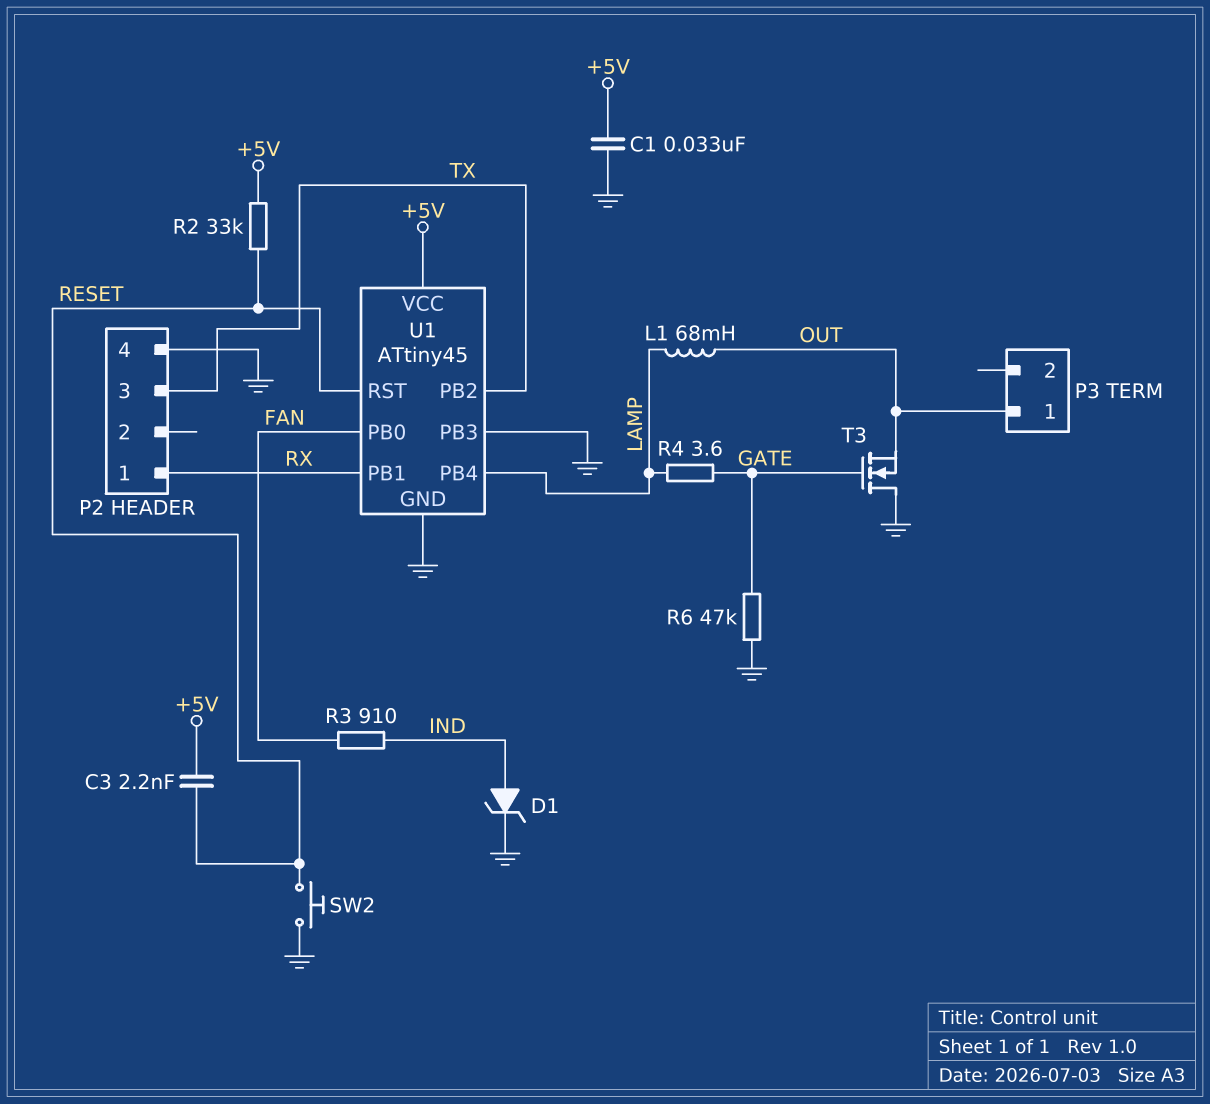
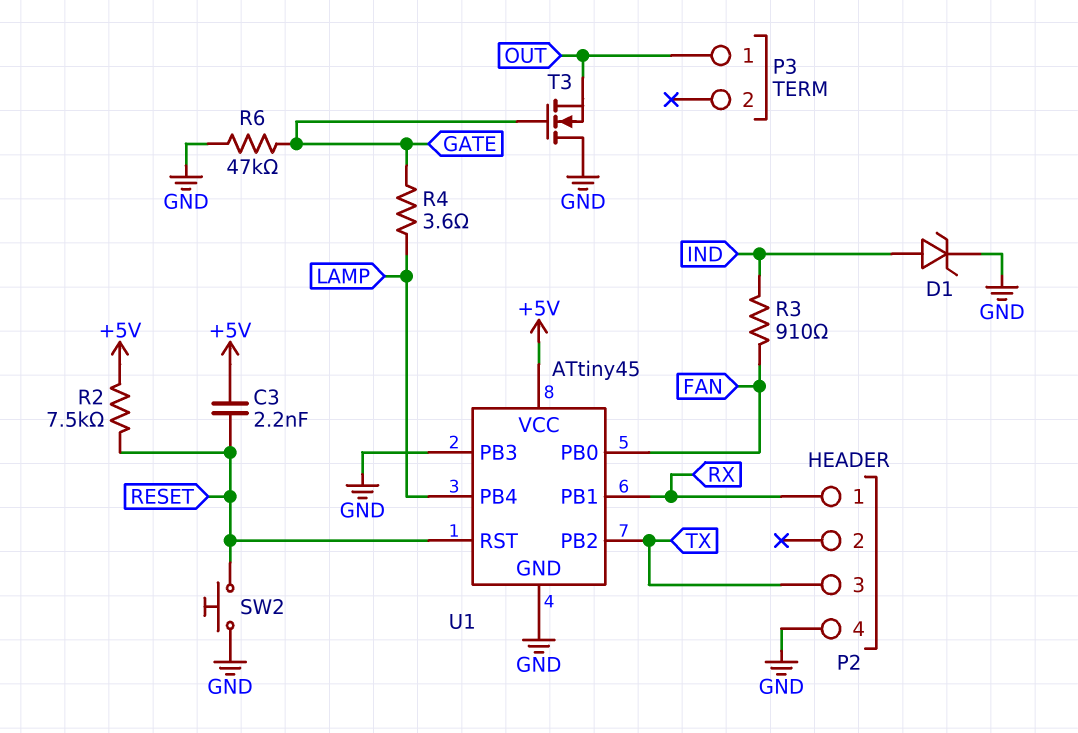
C1: 33nF (+5V, GND) -> none
L1: 68mH (LAMP, OUT) -> none
R2: 33k (+5V, RESET) -> 7.5k (+5V, RESET)

